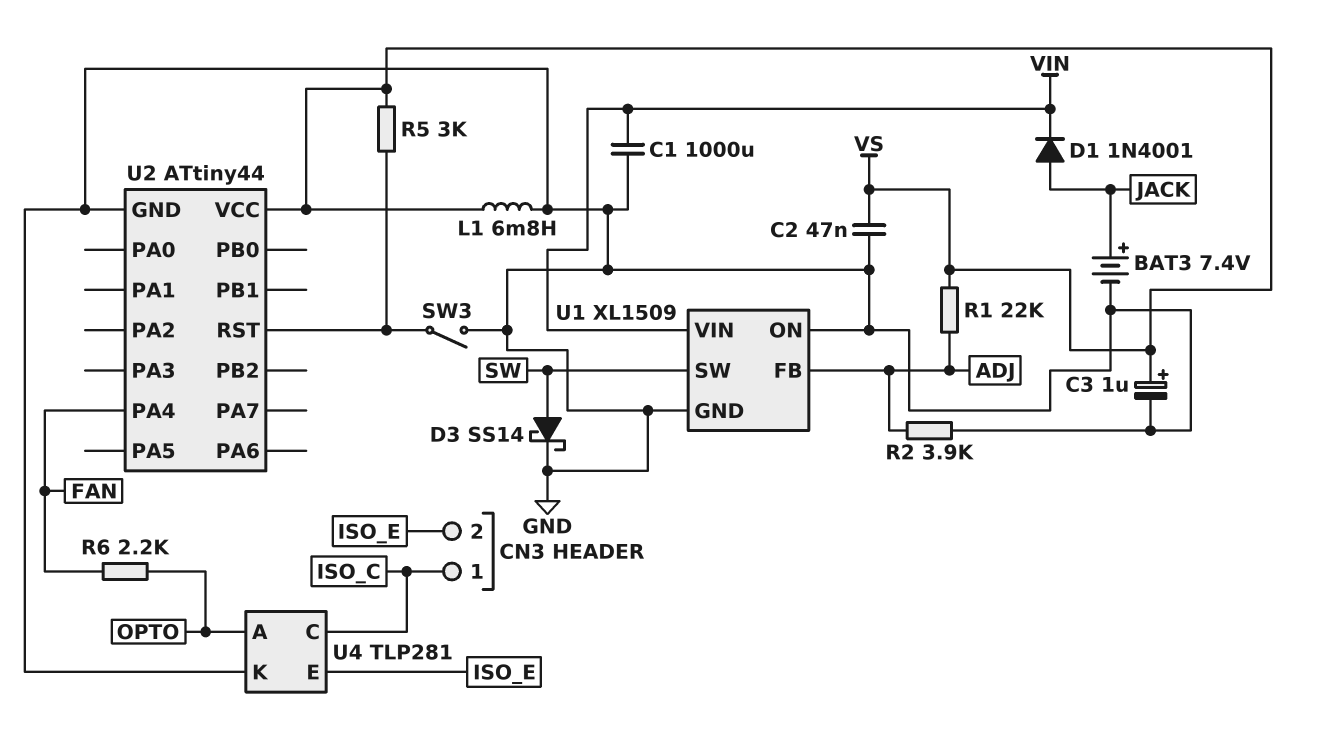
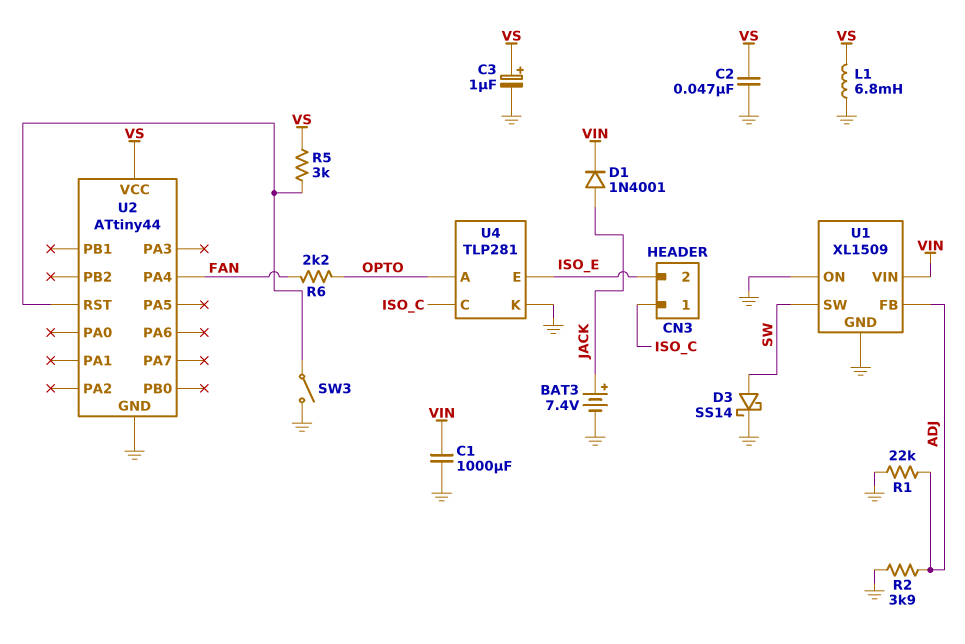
R1: 22k (ADJ, VS) -> 22k (ADJ, GND)

